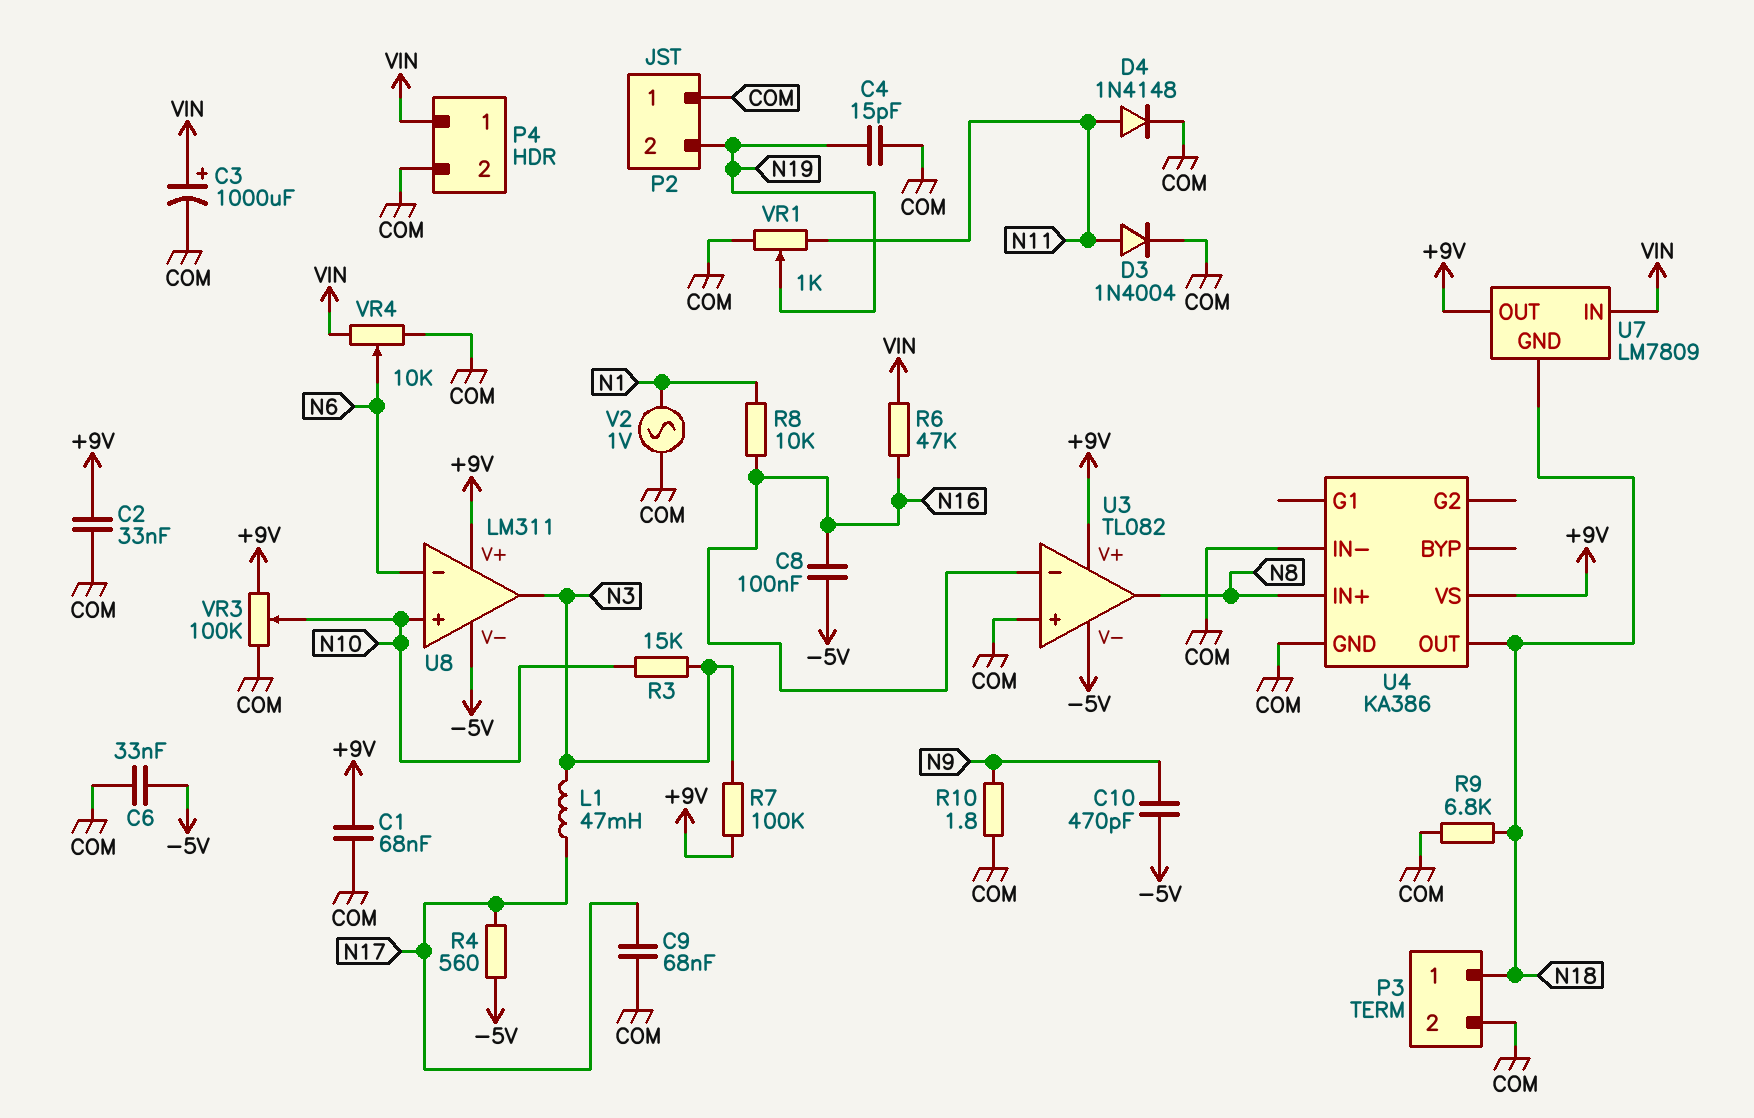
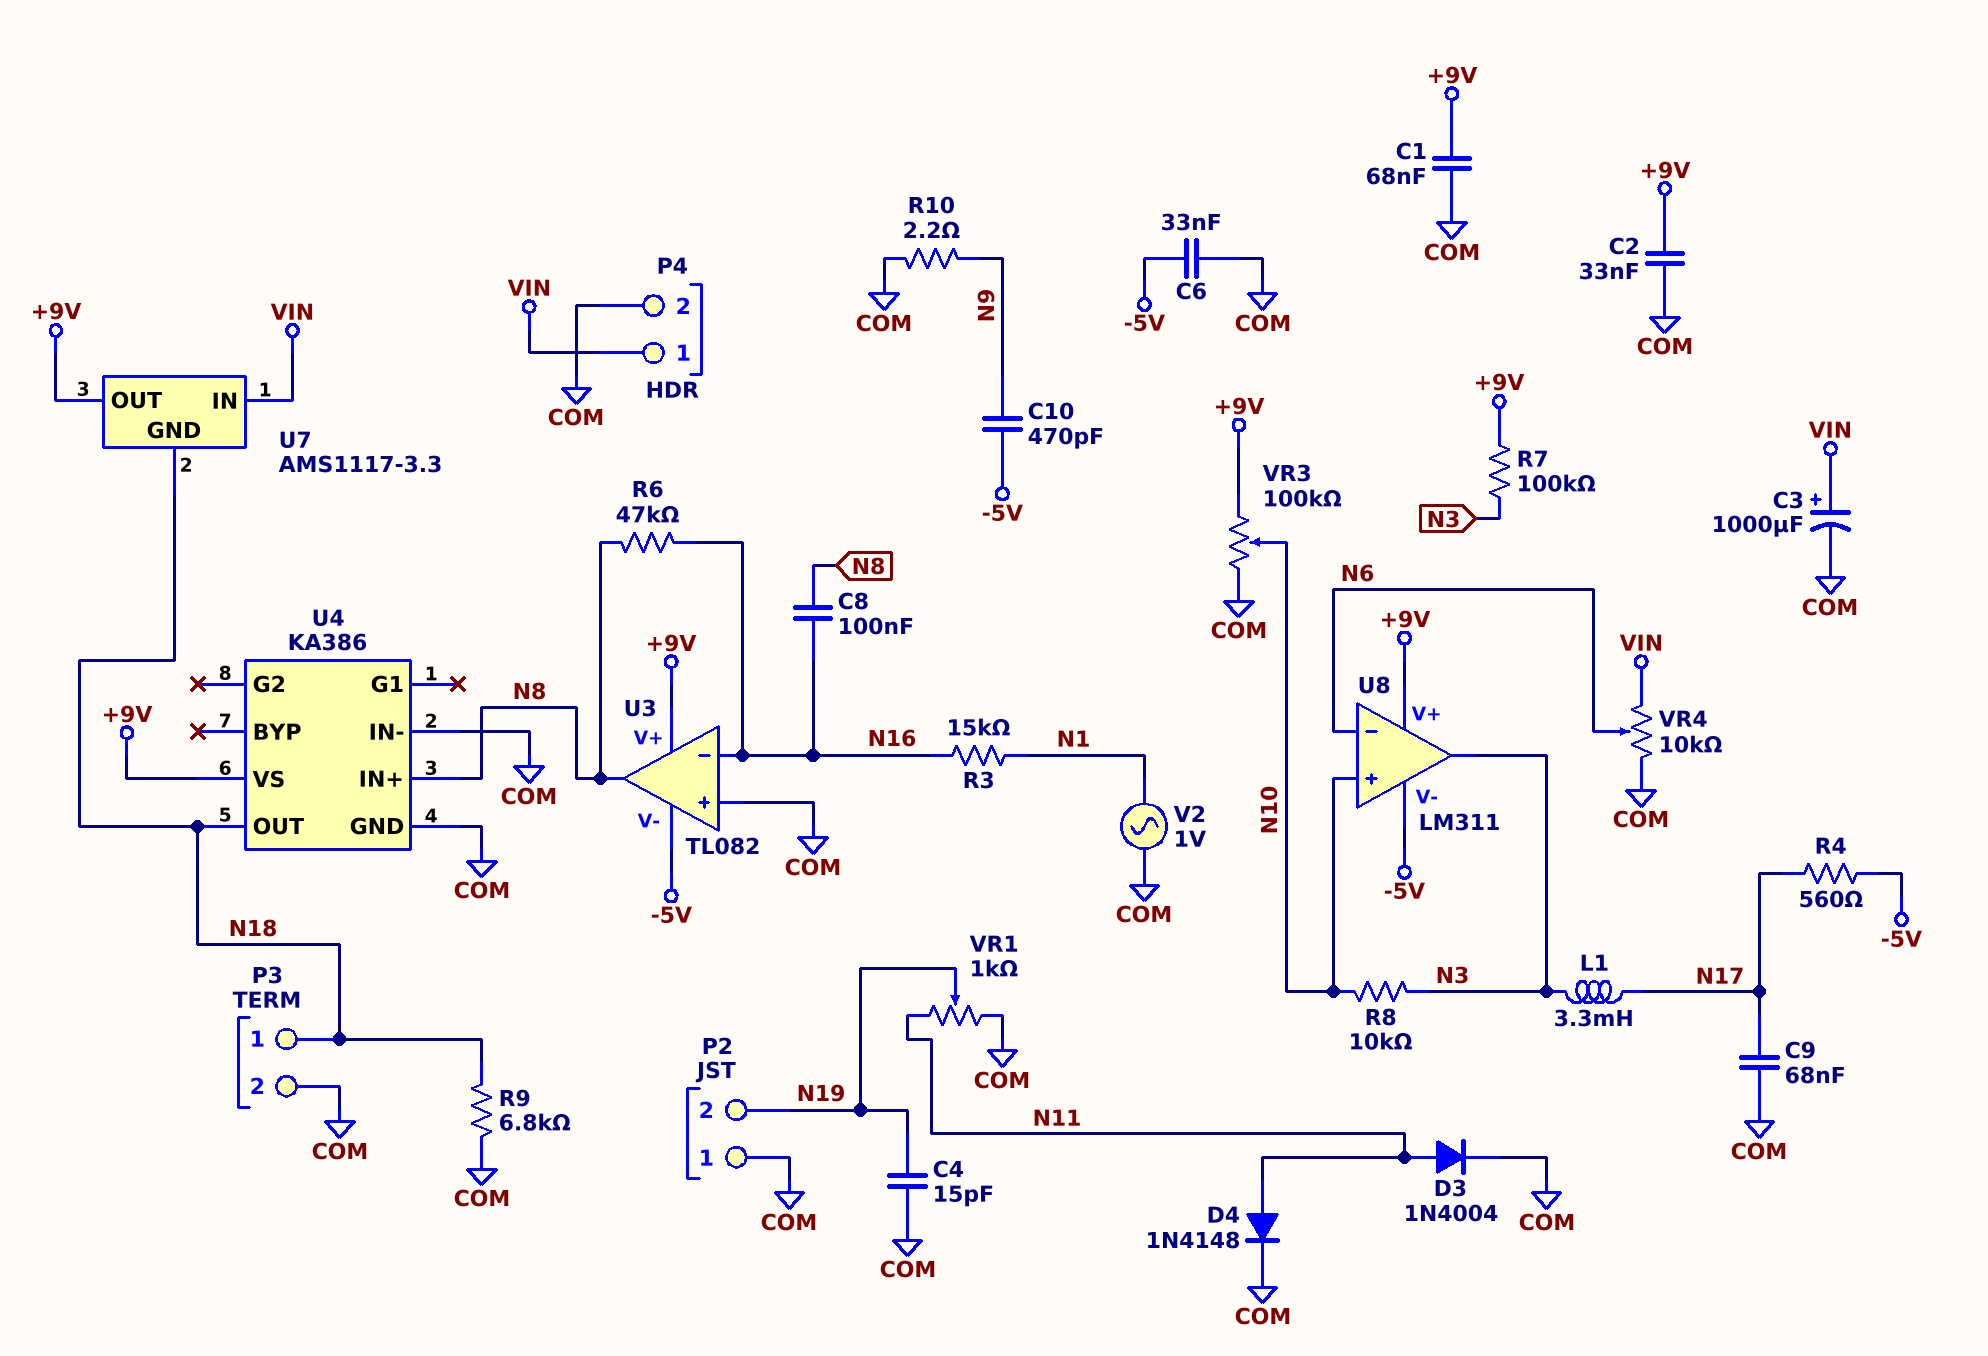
C8: 100nF (-5V, N16) -> 100nF (N8, N16)
L1: 47mH (N3, N17) -> 3.3mH (N3, N17)
R3: 15k (N3, N10) -> 15k (N1, N16)
R6: 47k (N16, VIN) -> 47k (N8, N16)
R8: 10k (N1, N16) -> 10k (N3, N10)
R10: 1.8 (COM, N9) -> 2.2 (COM, N9)
U7: LM7809 -> AMS1117-3.3

